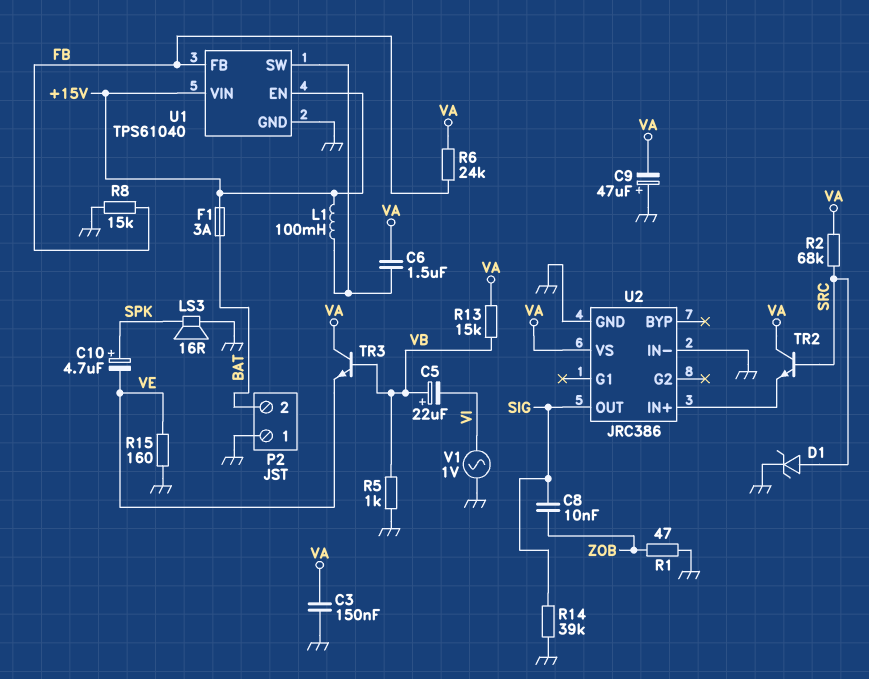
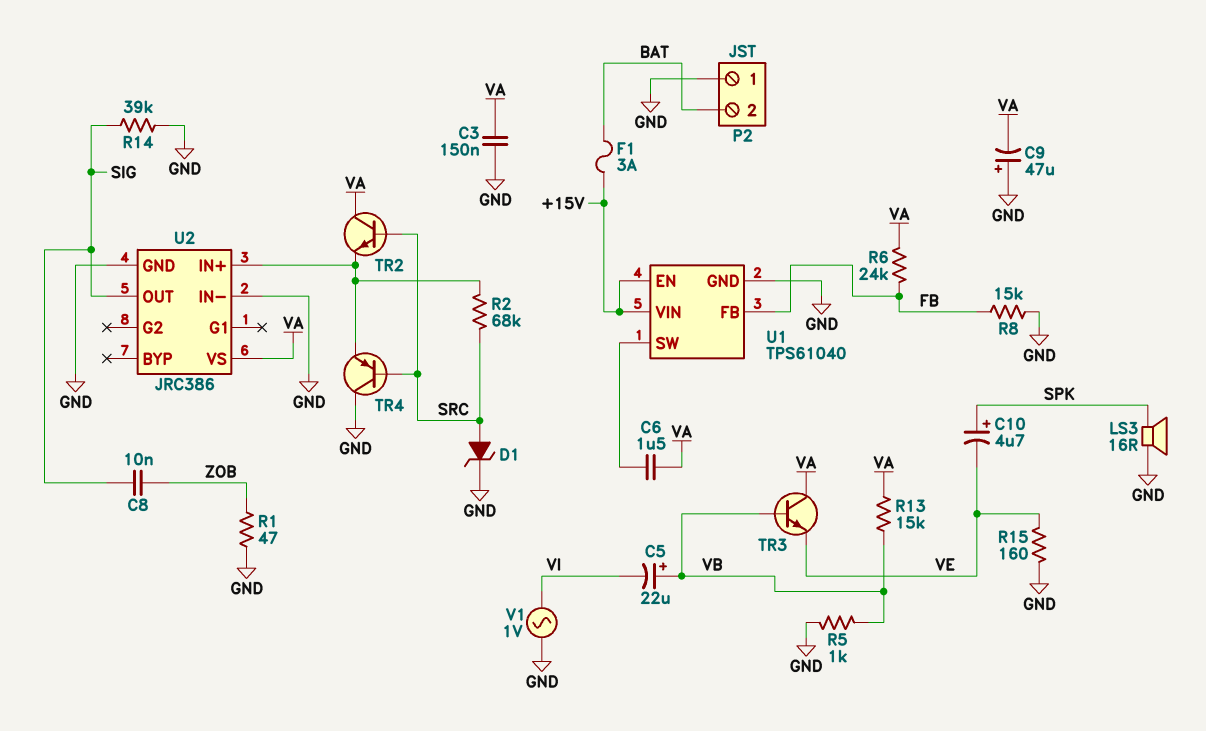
L1: 100mH (+15V, U1/SW) -> none
R2: 68k (SRC, VA) -> 68k (SRC, U2/IN+)
TR4: none -> PNP (B SRC, C GND, E U2/IN+)

